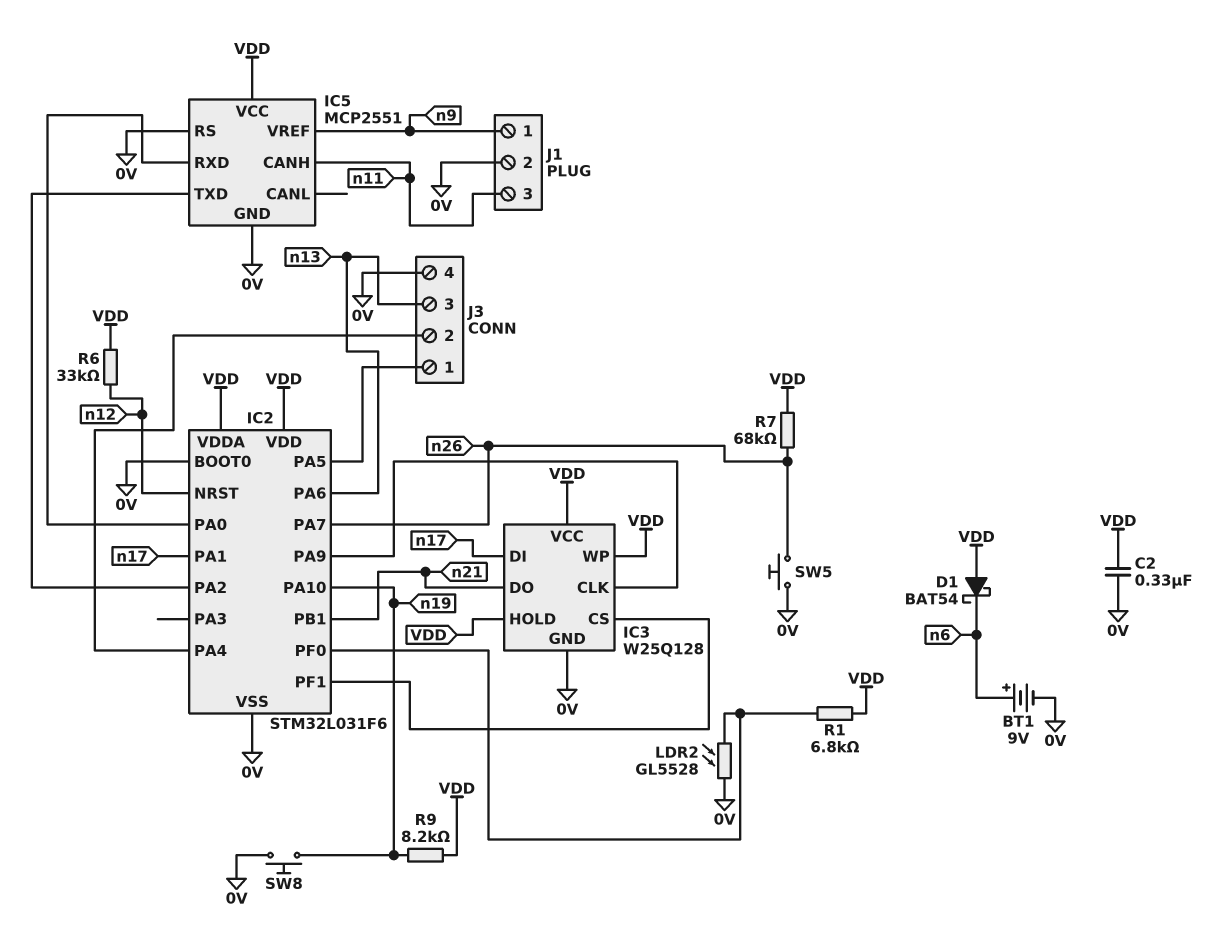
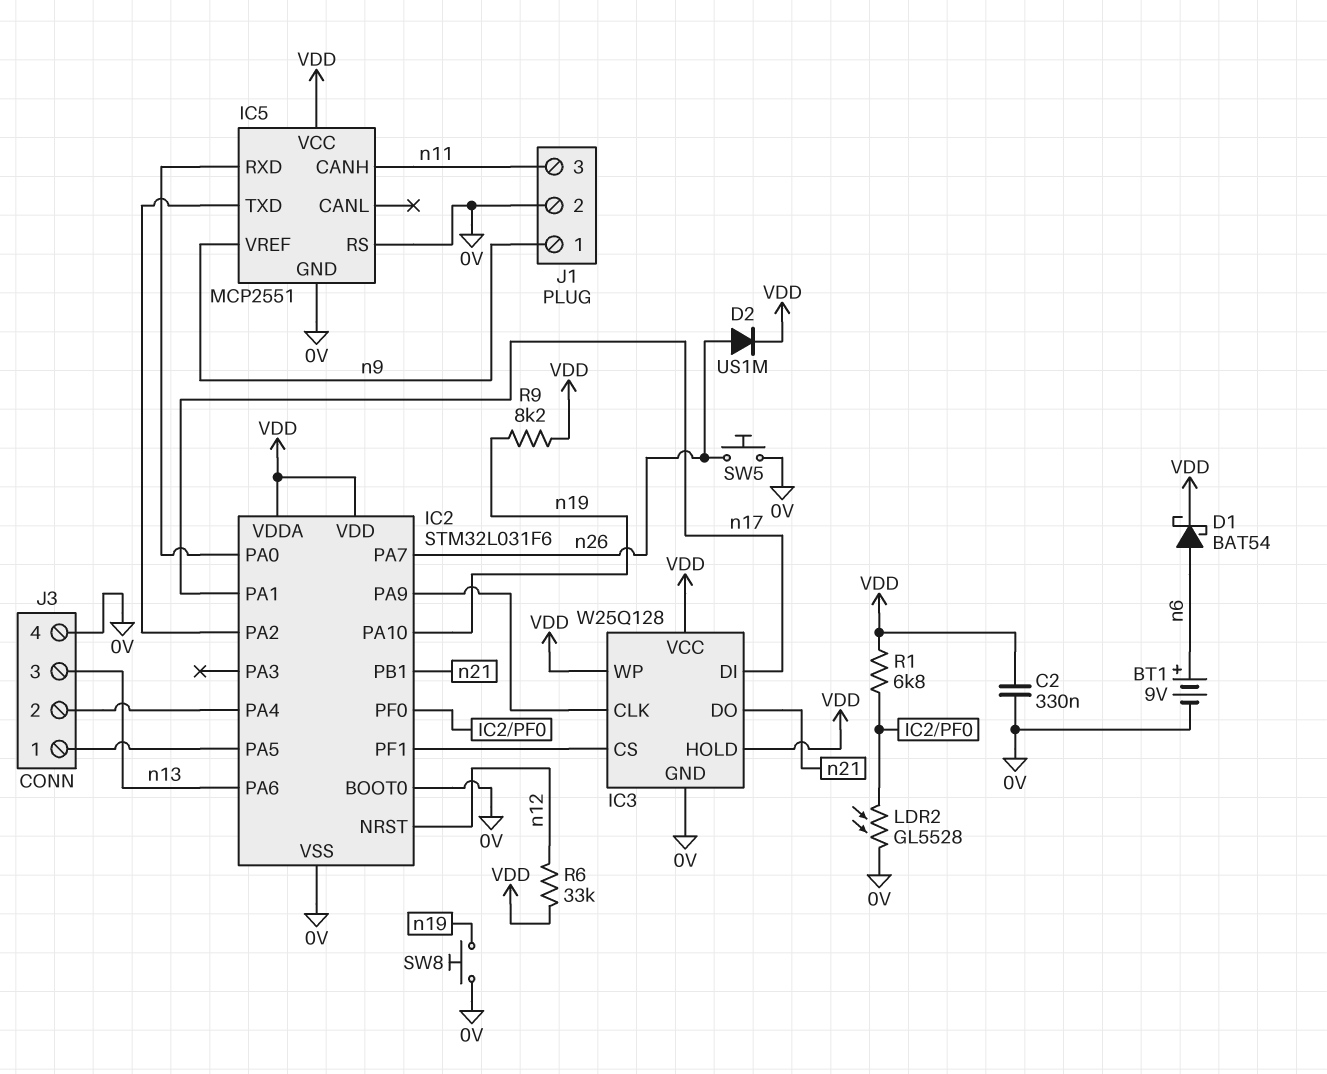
D1: schottky BAT54 (A VDD, K n6) -> schottky BAT54 (A n6, K VDD)
D2: none -> diode US1M (A n26, K VDD)
R7: 68k (VDD, n26) -> none

